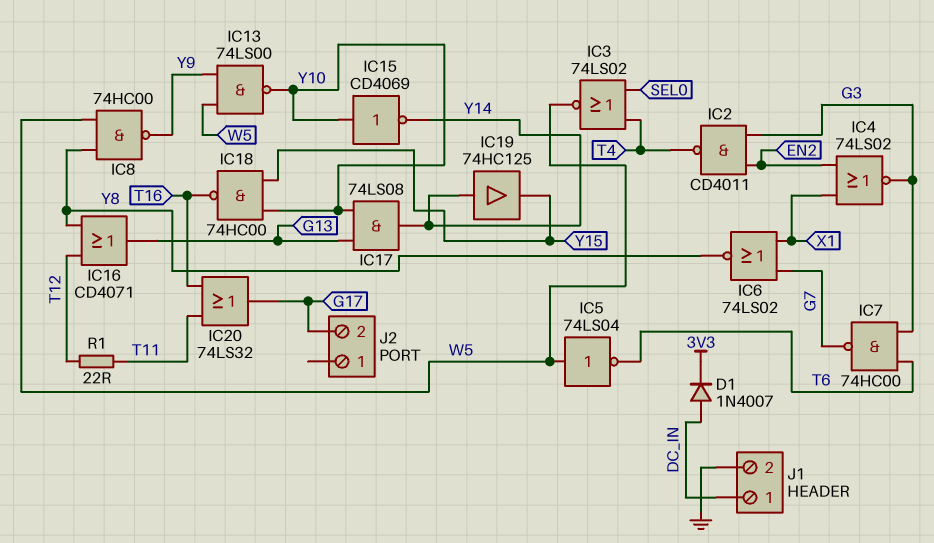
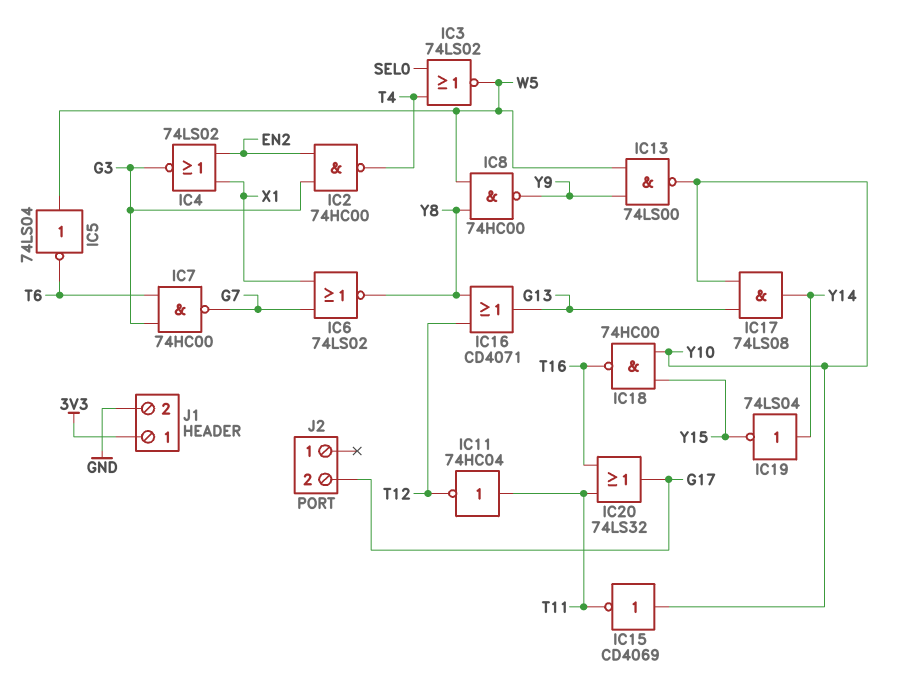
D1: diode 1N4007 (A DC_IN, K 3V3) -> none
IC2: NAND CD4011 (in EN2, in G3, out T4) -> NAND 74HC00 (in EN2, in G3, out T4)
IC11: none -> NOT 74HC04 (in T11, out T12)
IC15: NOT CD4069 (in Y10, out Y14) -> NOT CD4069 (in Y10, out T11)
IC19: buffer 74HC125 (in Y14, out Y15) -> NOT 74LS04 (in Y14, out Y15)
J1 pin 1: DC_IN -> 3V3
R1: 22 (T11, T12) -> none

